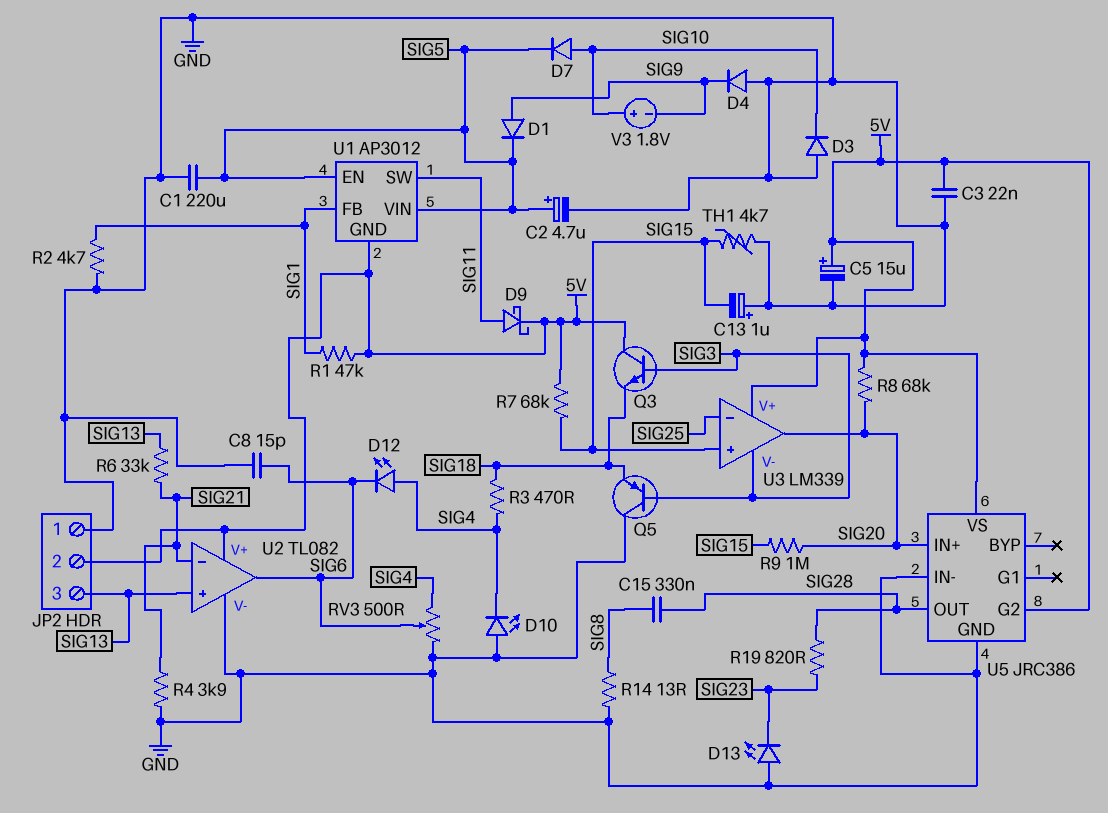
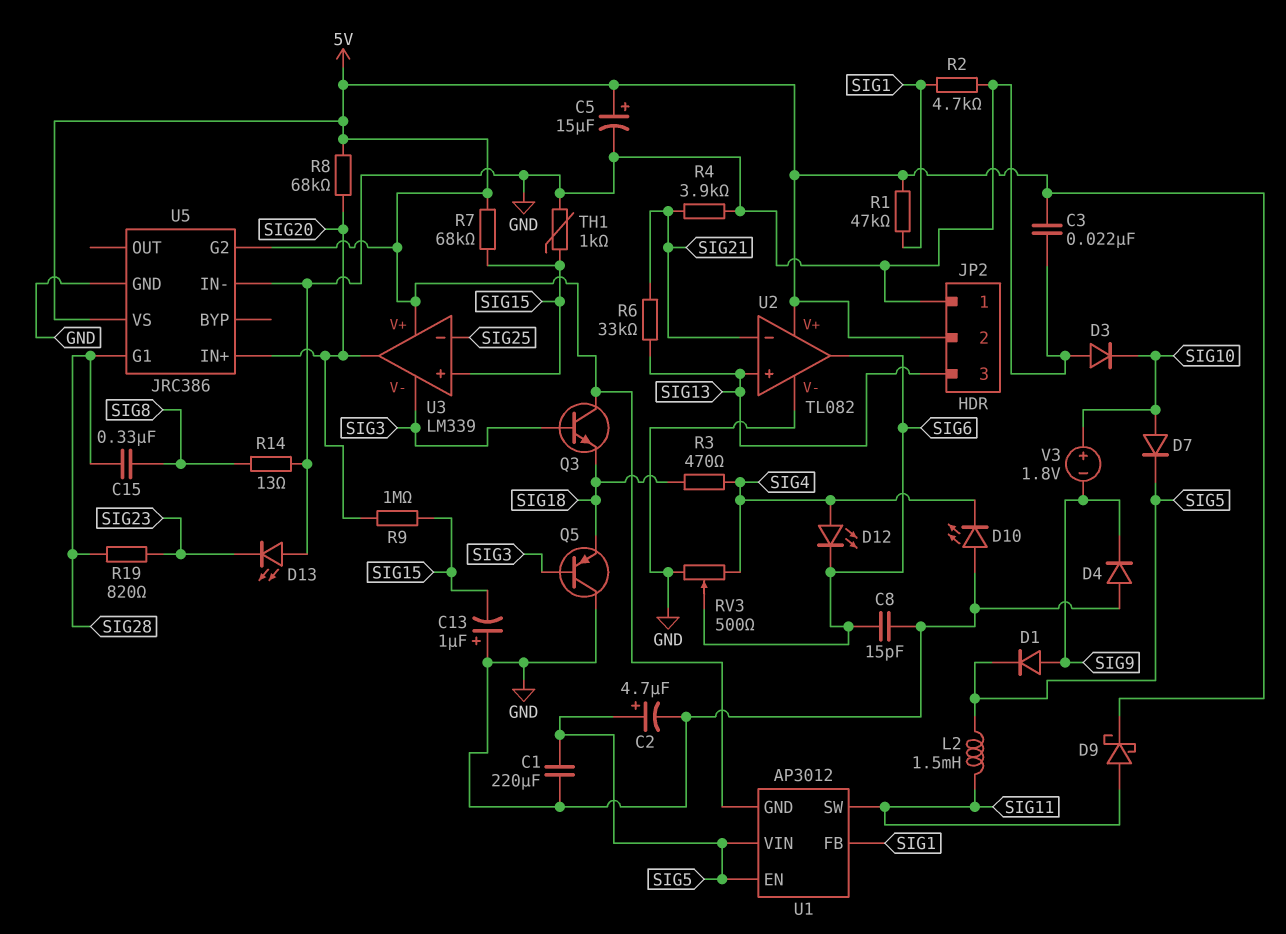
L2: none -> 1.5mH (SIG5, SIG11)
TH1: 4.7k (GND, SIG15) -> 1k (GND, SIG15)
U5 pin G1: none -> SIG28
U5 pin OUT: SIG28 -> none

